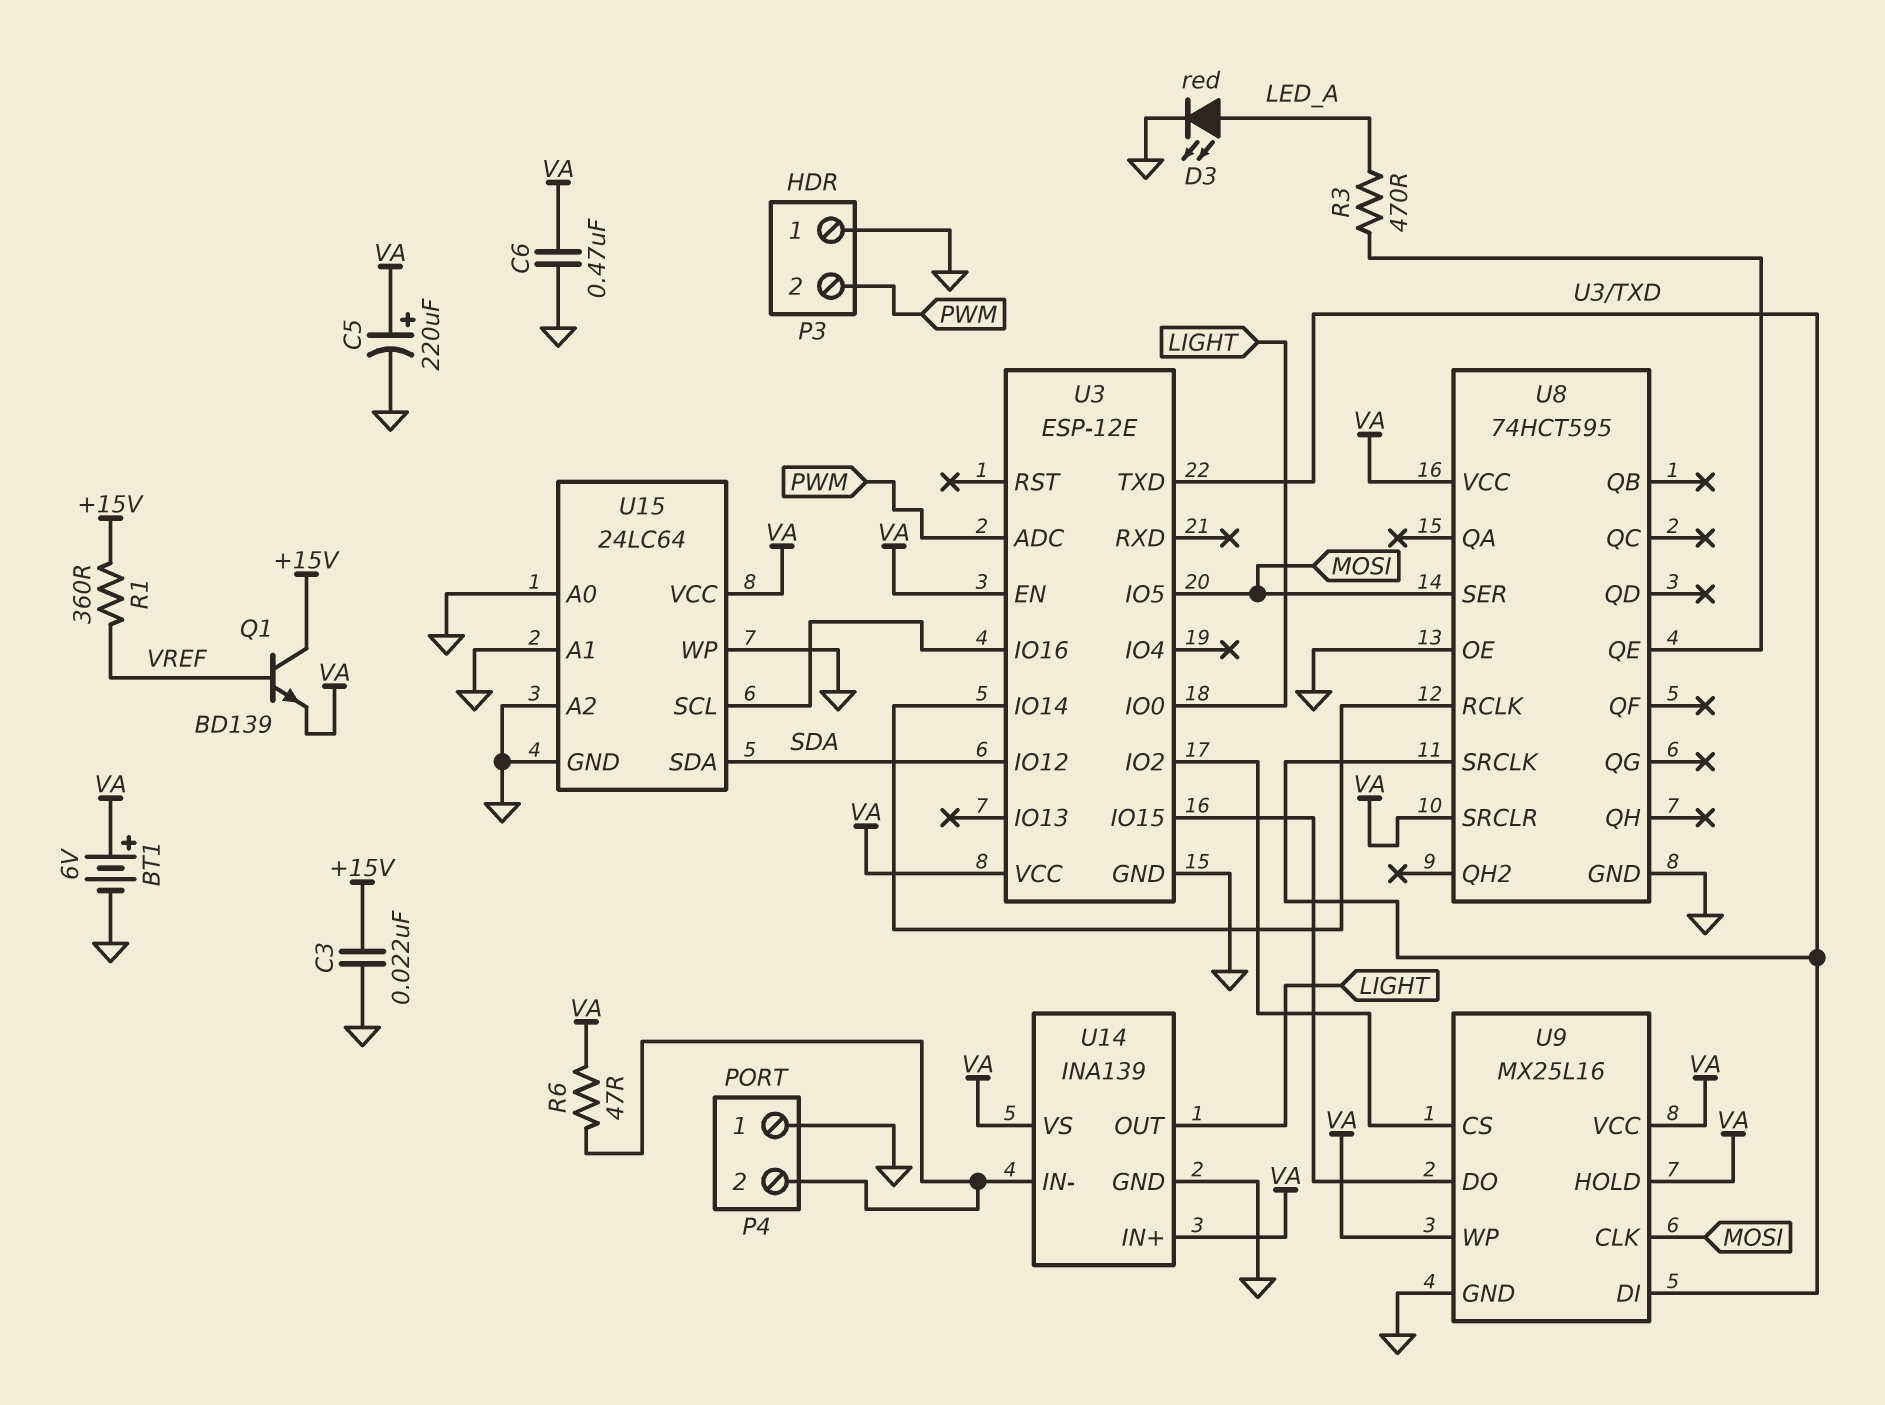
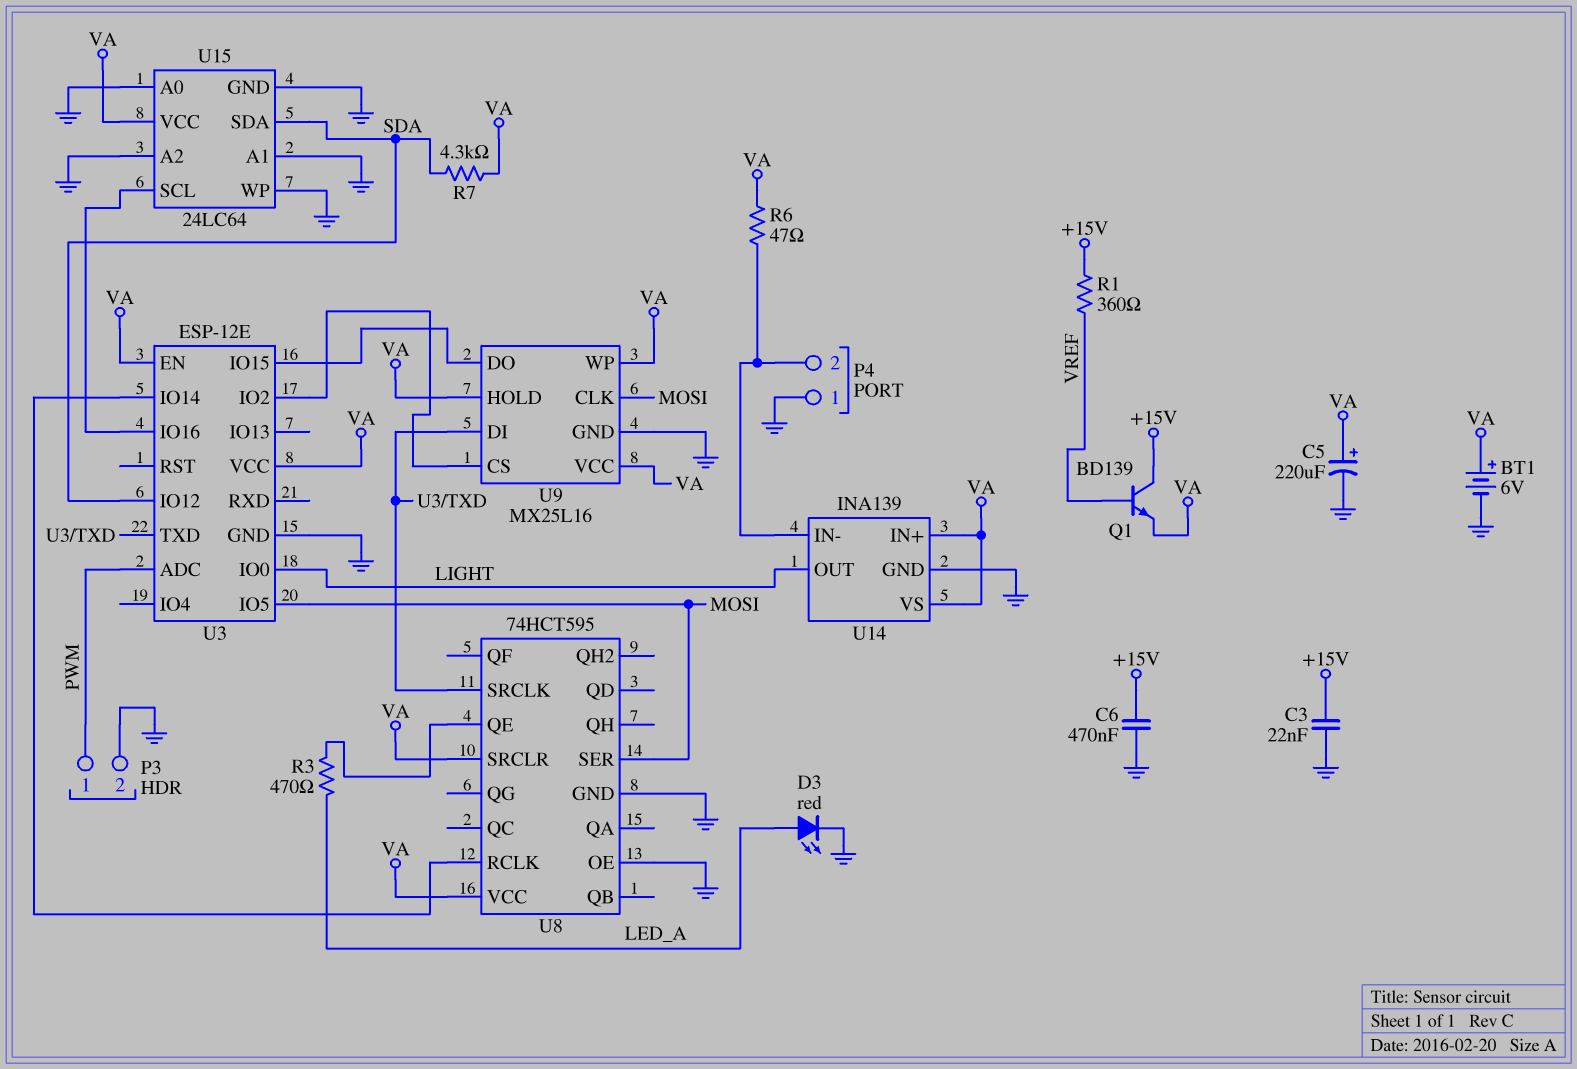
C6: 470nF (GND, VA) -> 470nF (+15V, GND)
P3 pin 1: GND -> PWM
P3 pin 2: PWM -> GND
R7: none -> 4.3k (SDA, VA)

